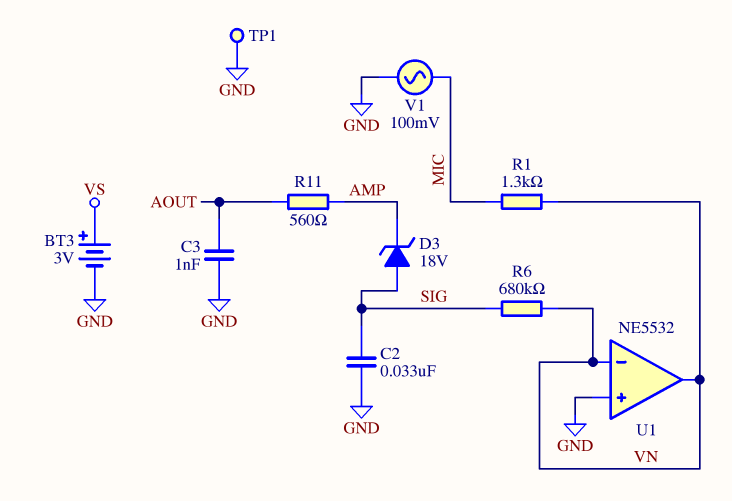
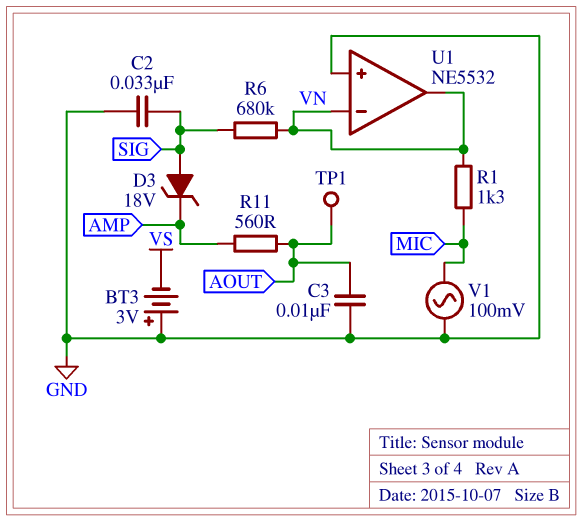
BT3: 3V (plus VS, minus GND) -> 3V (plus GND, minus VS)
C3: 1nF (AOUT, GND) -> 10nF (AOUT, GND)
TP1: test point (GND) -> test point (AOUT)

